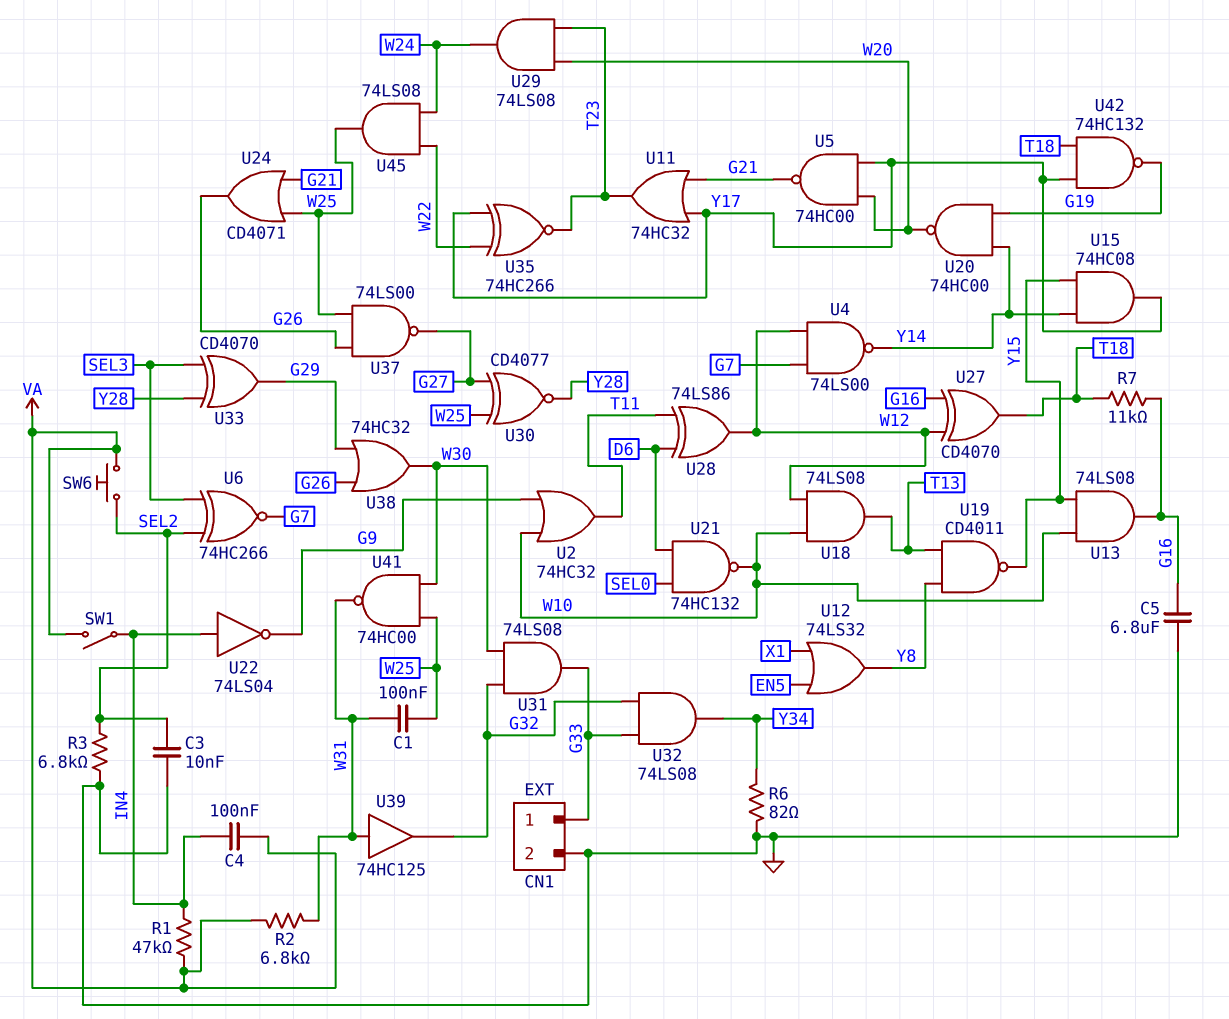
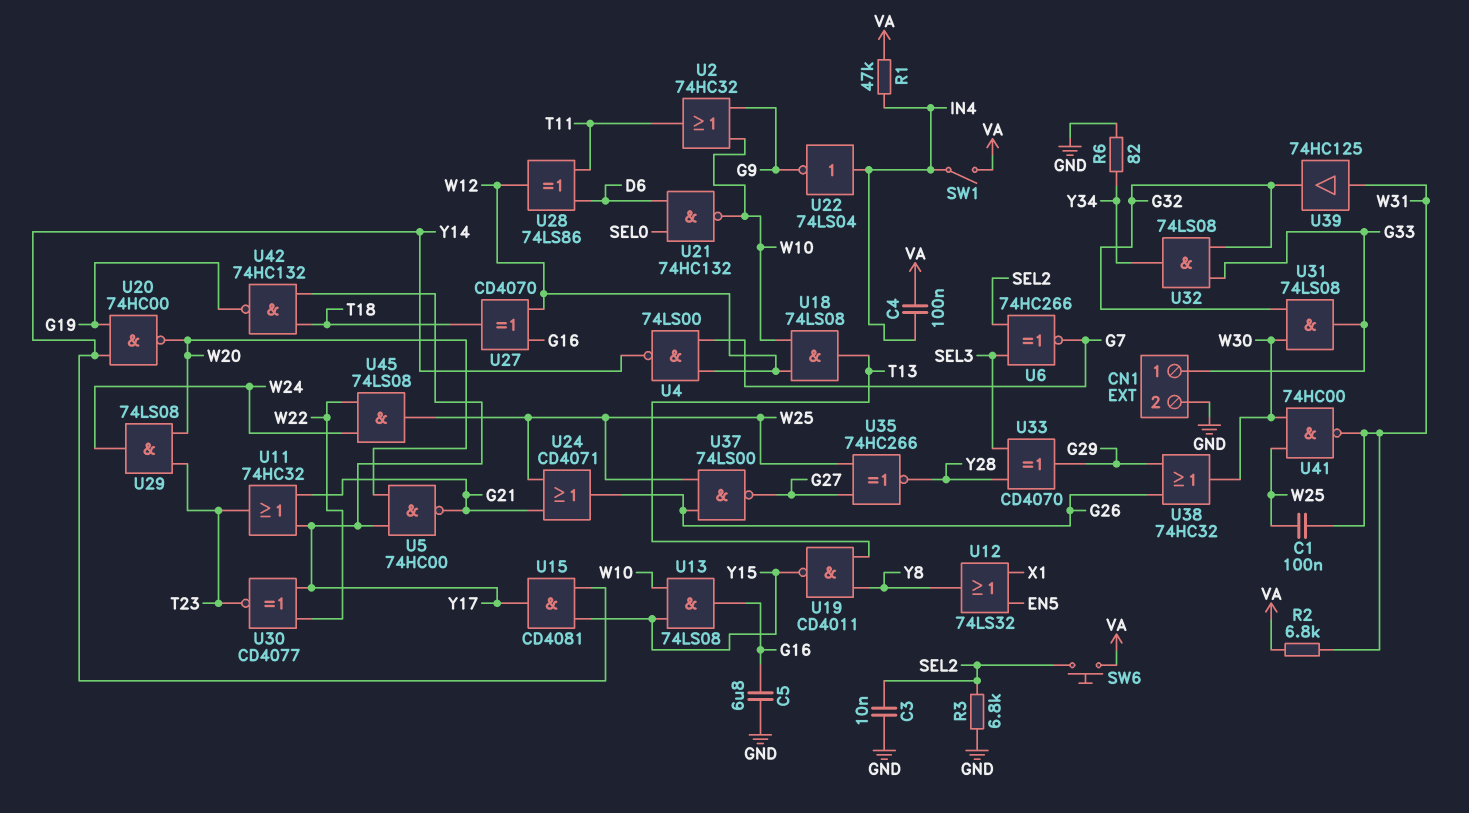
R7: 11k (G16, T18) -> none
U15: AND 74HC08 (in Y14, in Y15, out Y17) -> AND CD4081 (in Y14, in Y15, out Y17)
U30: XNOR CD4077 (in G27, in W25, out Y28) -> XNOR CD4077 (in W22, in Y17, out T23)
U35: XNOR 74HC266 (in W22, in Y17, out T23) -> XNOR 74HC266 (in G27, in W25, out Y28)

